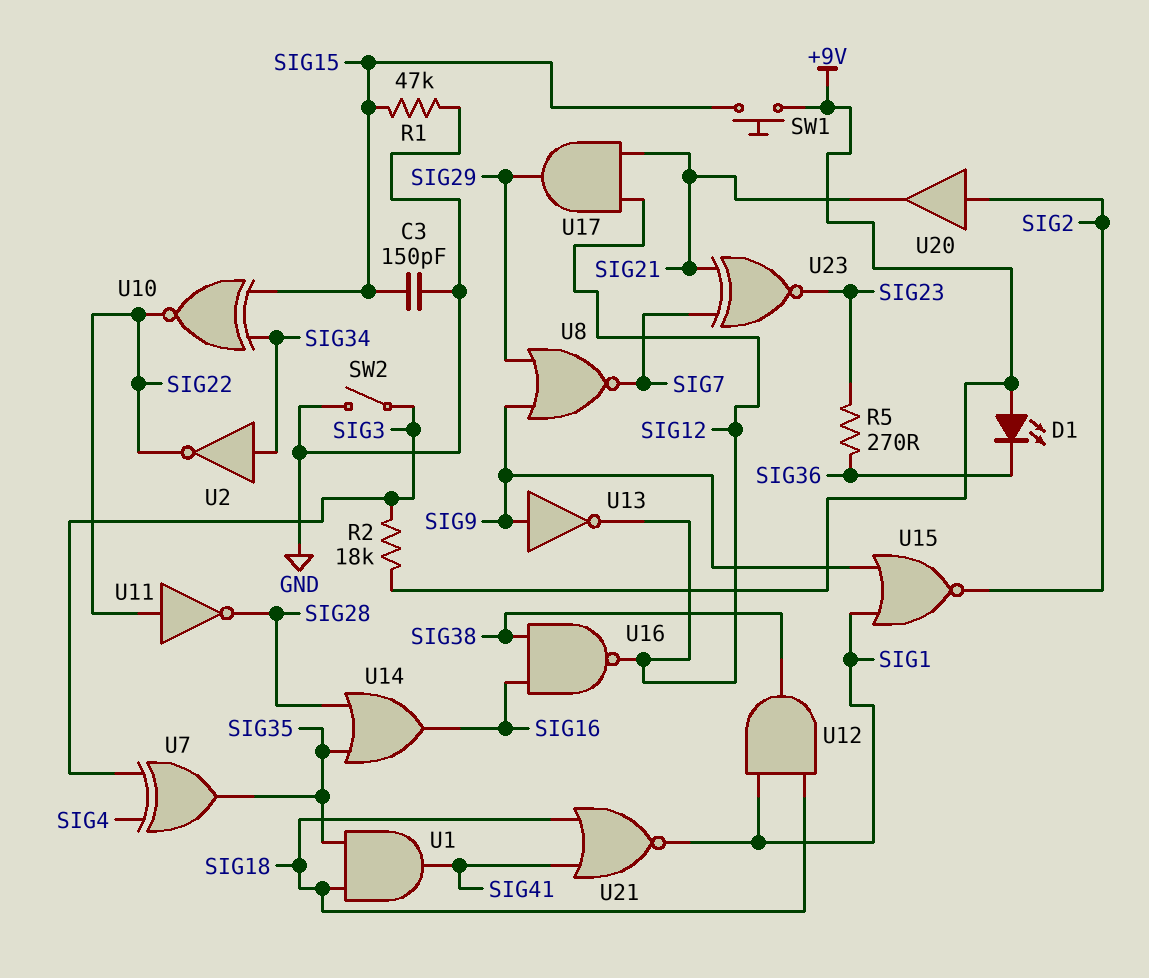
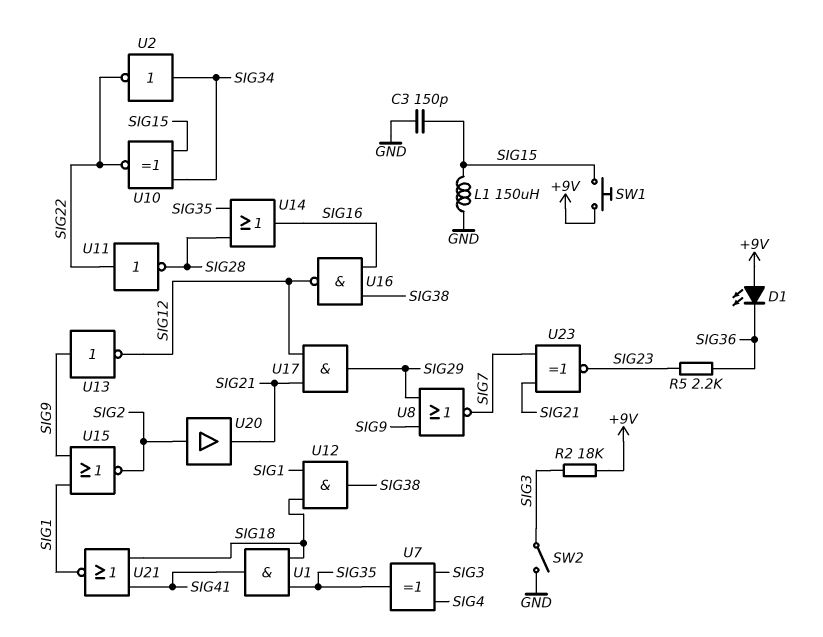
L1: none -> 150uH (GND, SIG15)
R1: 47k (GND, SIG15) -> none
R5: 270 (SIG23, SIG36) -> 2.2k (SIG23, SIG36)

